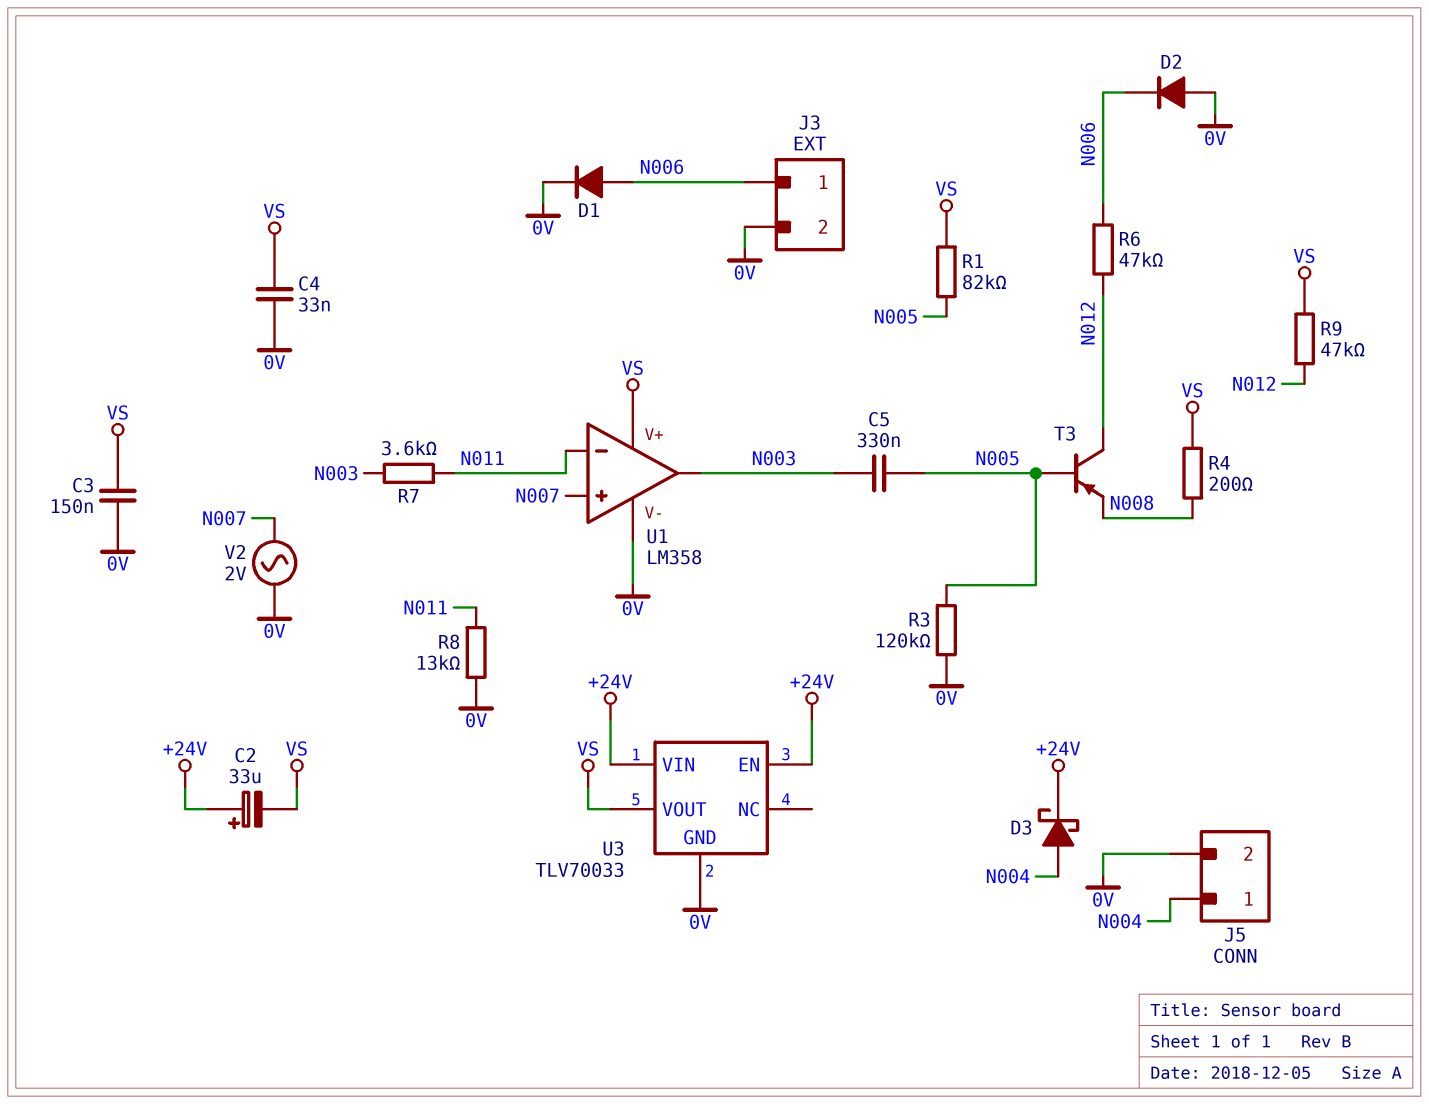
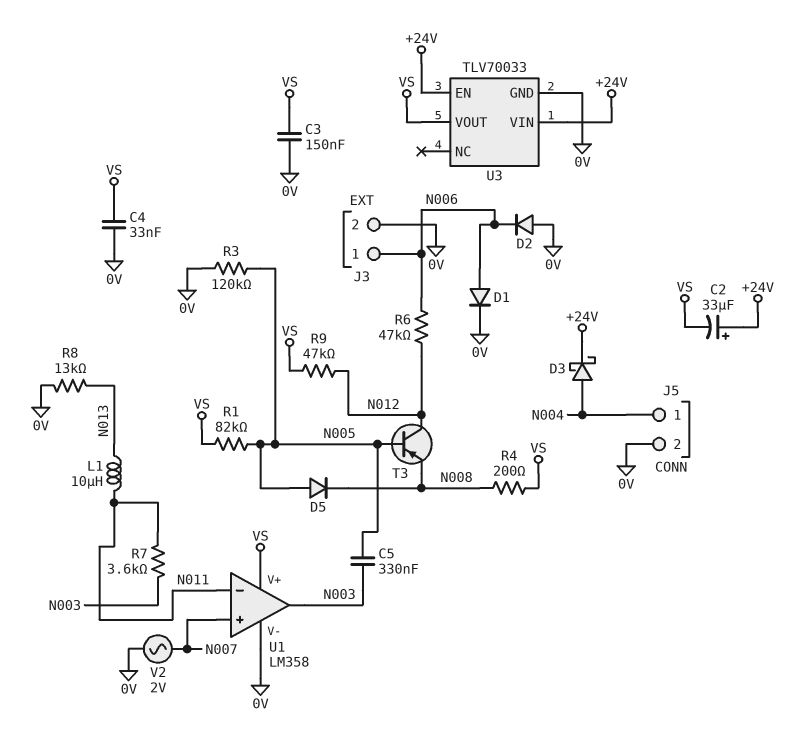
D5: none -> diode (A N005, K N008)
L1: none -> 10uH (N011, N013)
R8: 13k (0V, N011) -> 13k (0V, N013)

